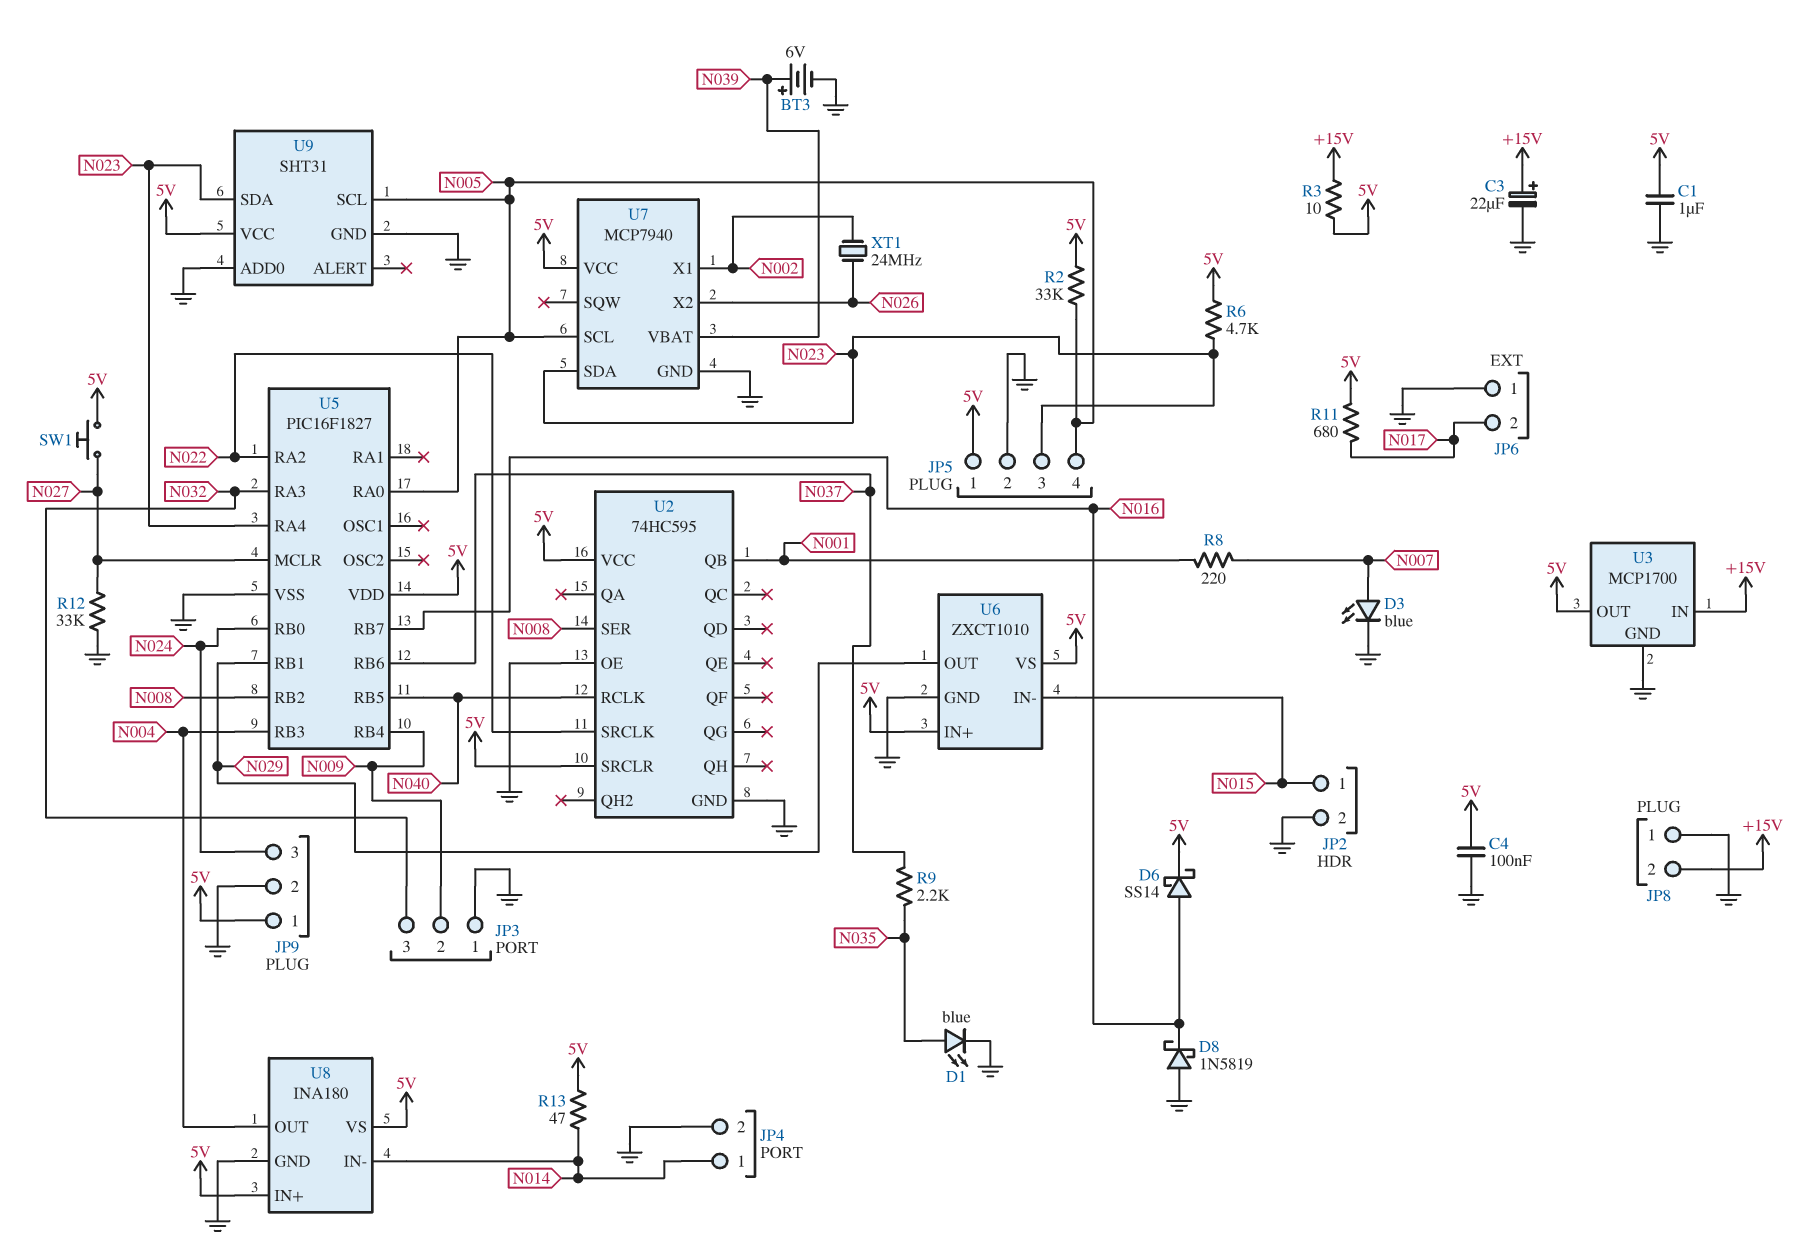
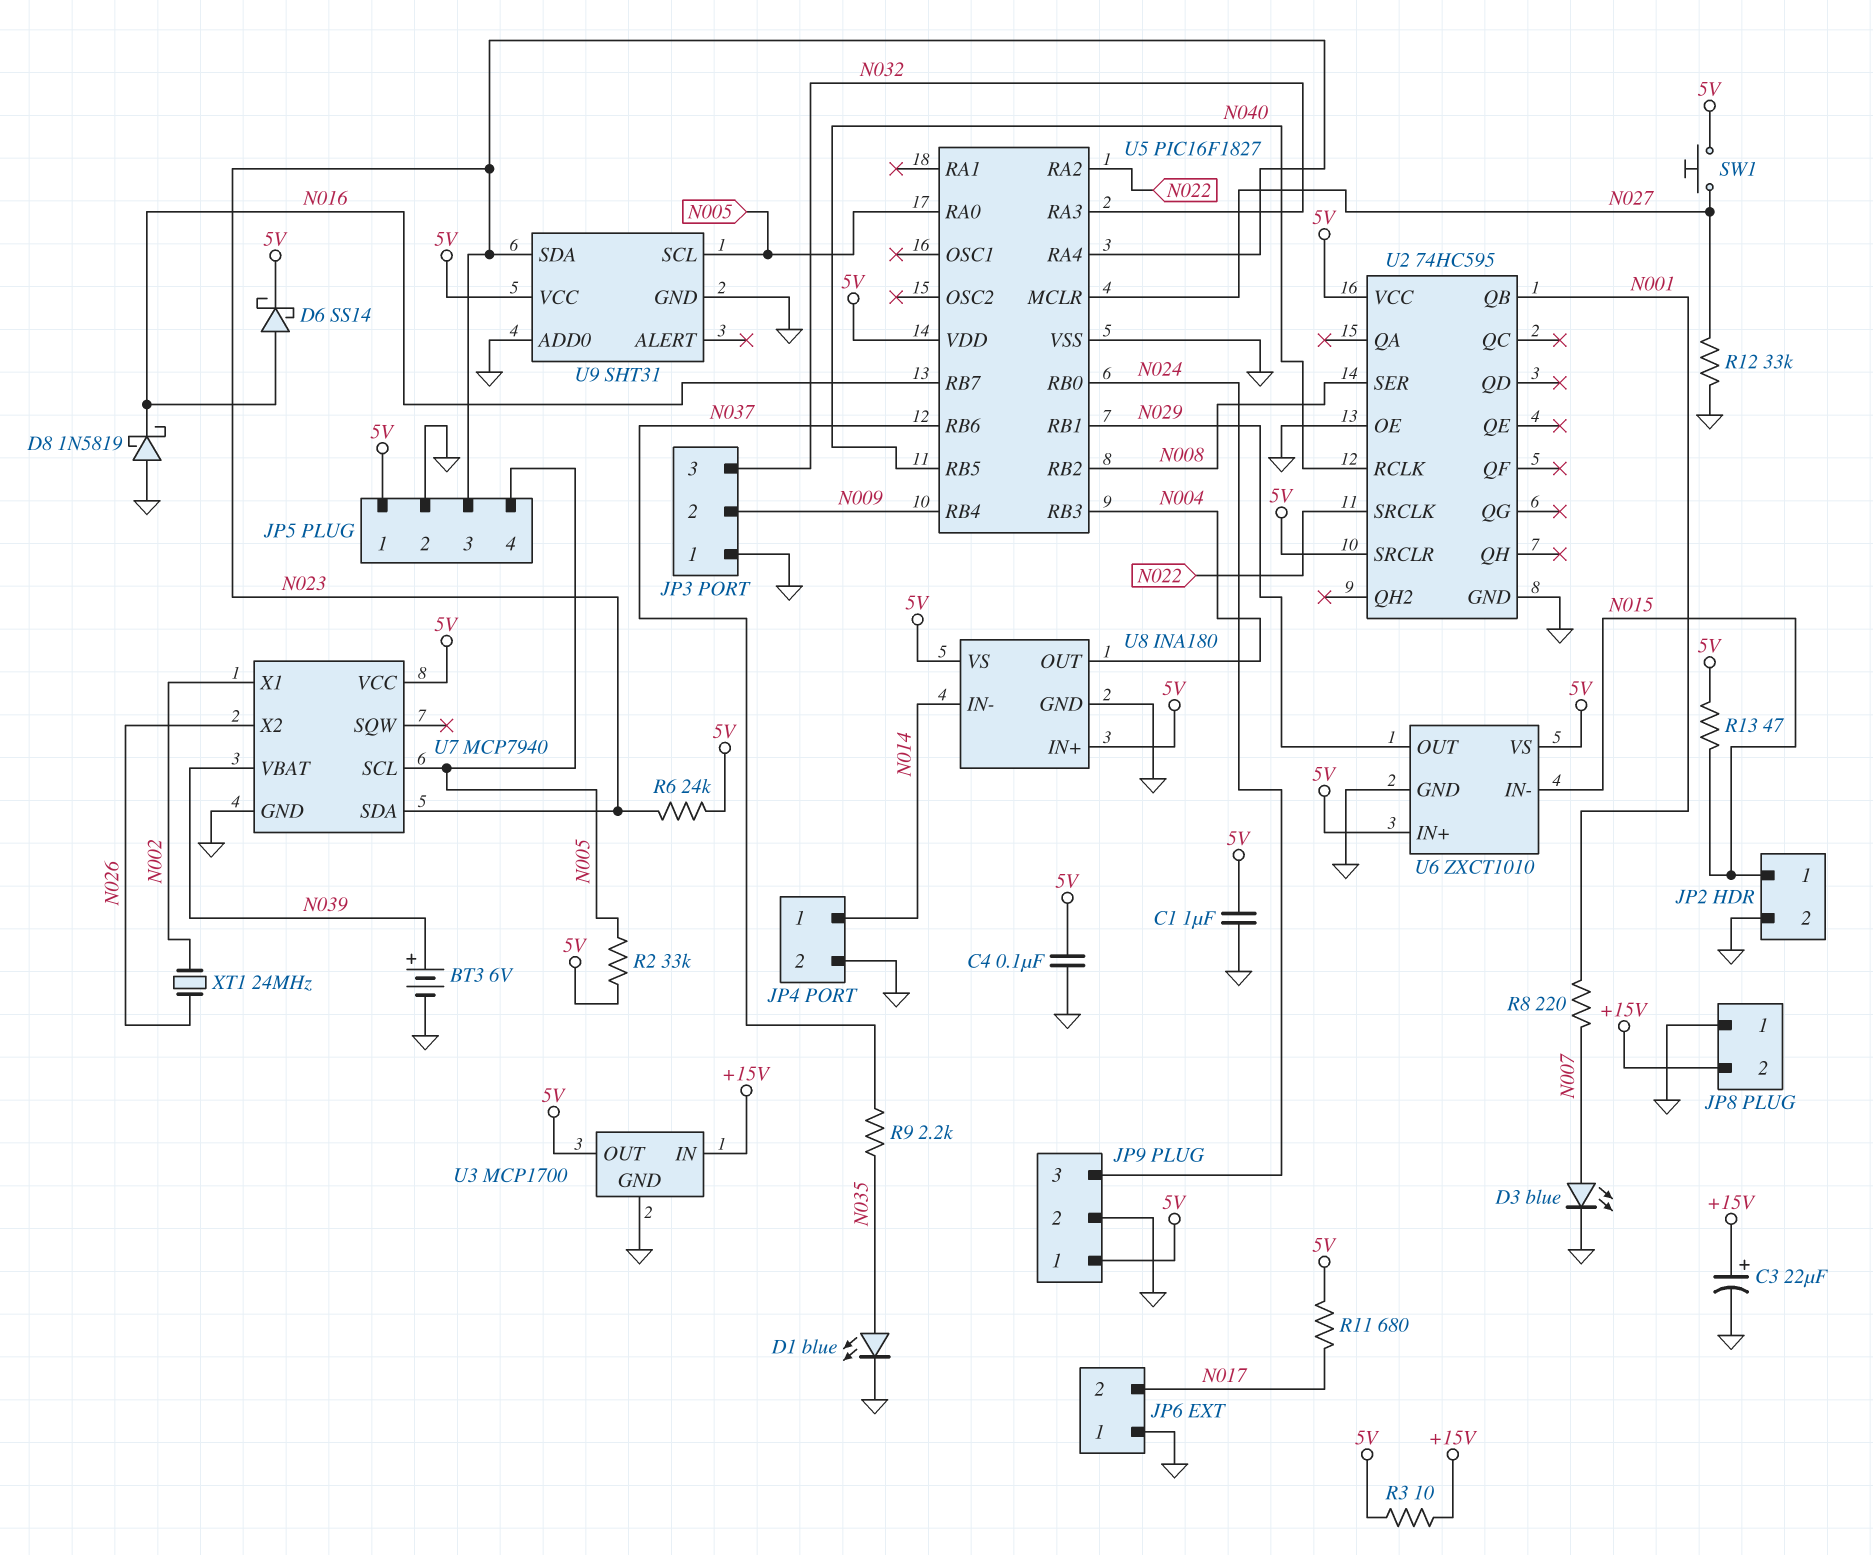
R6: 4.7k (5V, N023) -> 24k (5V, N023)
R13: 47 (5V, N014) -> 47 (5V, N015)

